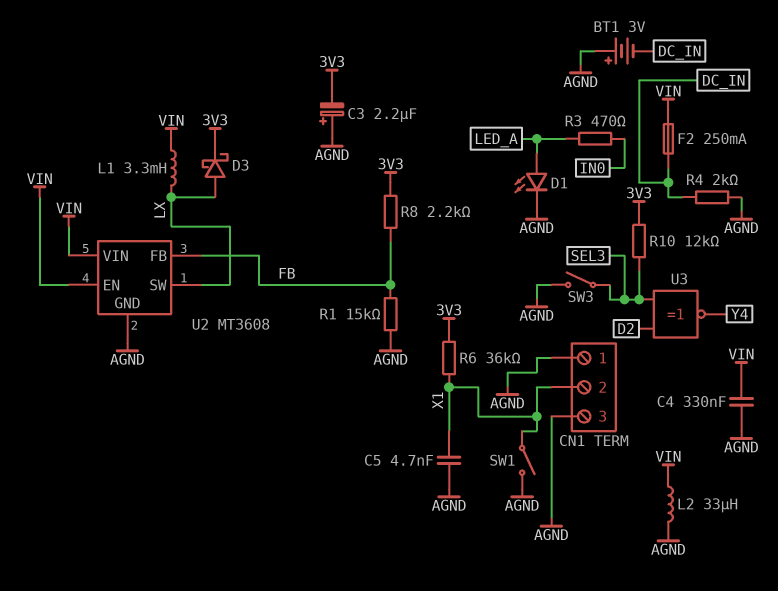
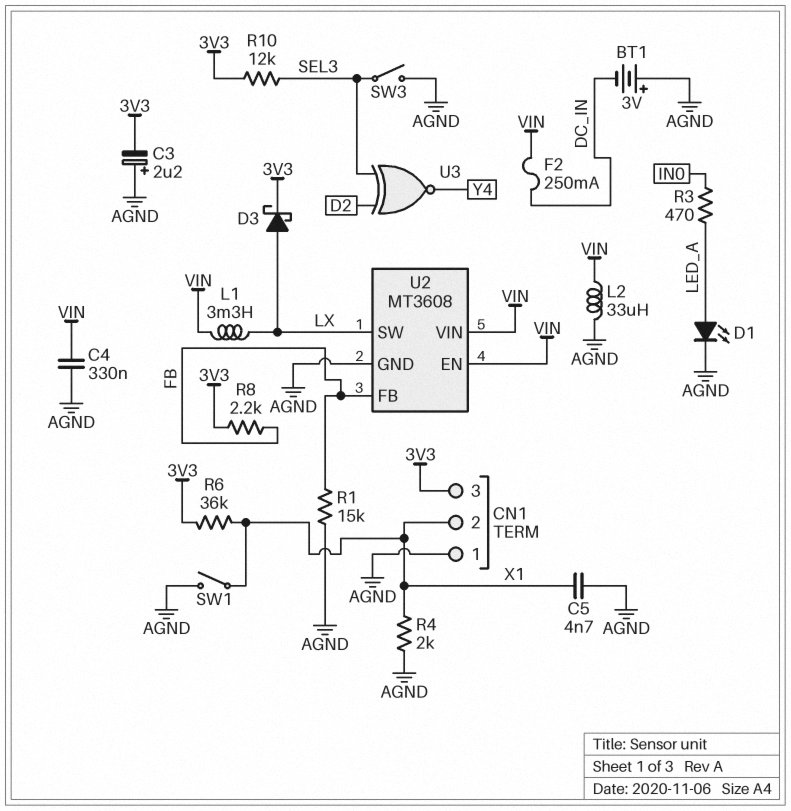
CN1 pin 3: AGND -> 3V3
R4: 2k (AGND, DC_IN) -> 2k (AGND, X1)

